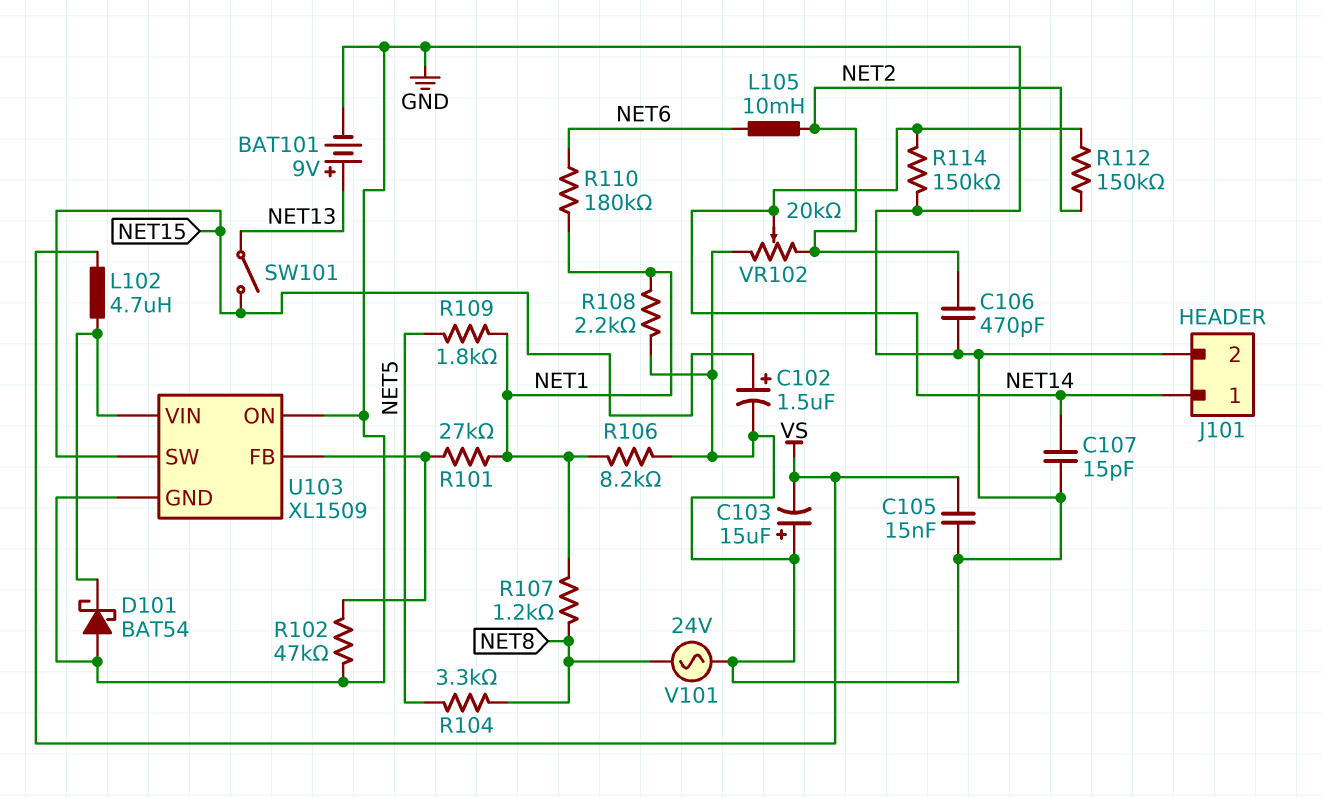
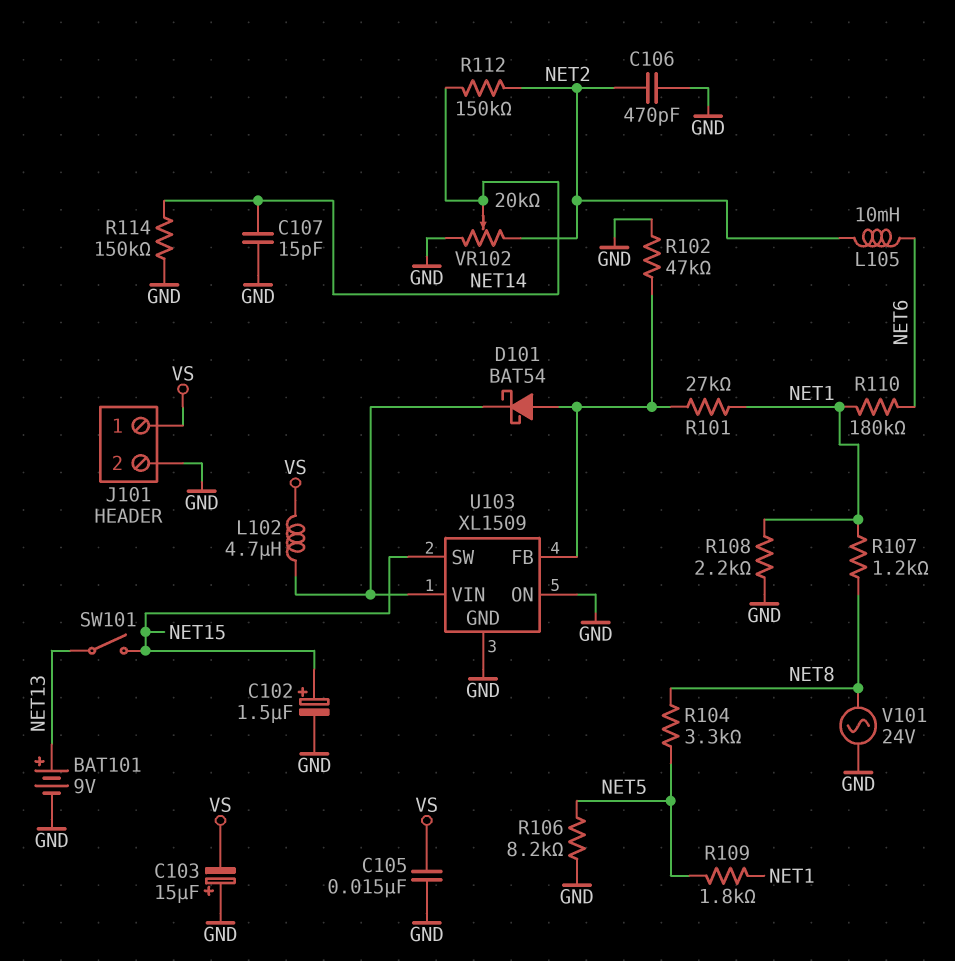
D101: schottky BAT54 (A GND, K U103/VIN) -> schottky BAT54 (A U103/FB, K U103/VIN)
J101 pin 1: NET14 -> VS
R106: 8.2k (GND, NET1) -> 8.2k (GND, NET5)

